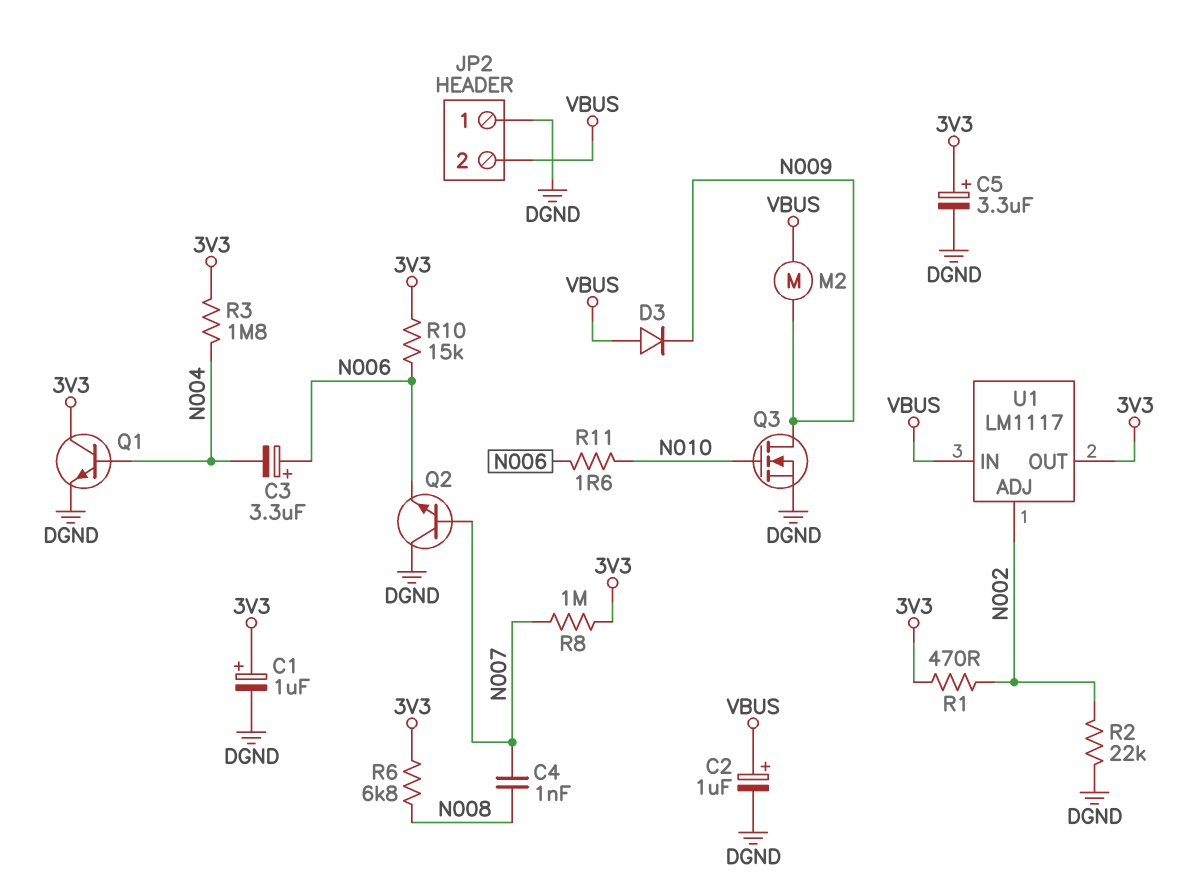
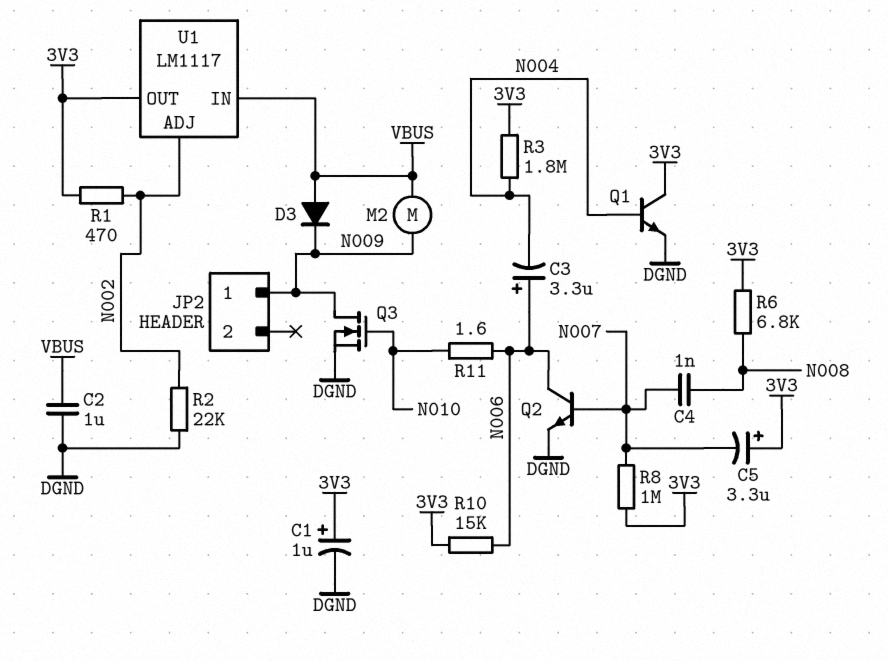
C2: 1uF (plus VBUS, minus DGND) -> 1uF (DGND, VBUS)
C5: 3.3uF (plus 3V3, minus DGND) -> 3.3uF (plus 3V3, minus N007)
JP2 pin 1: DGND -> N009
JP2 pin 2: VBUS -> none
Q2: NPN (B N007, C DGND, E N006) -> NPN (B N007, C N006, E DGND)

